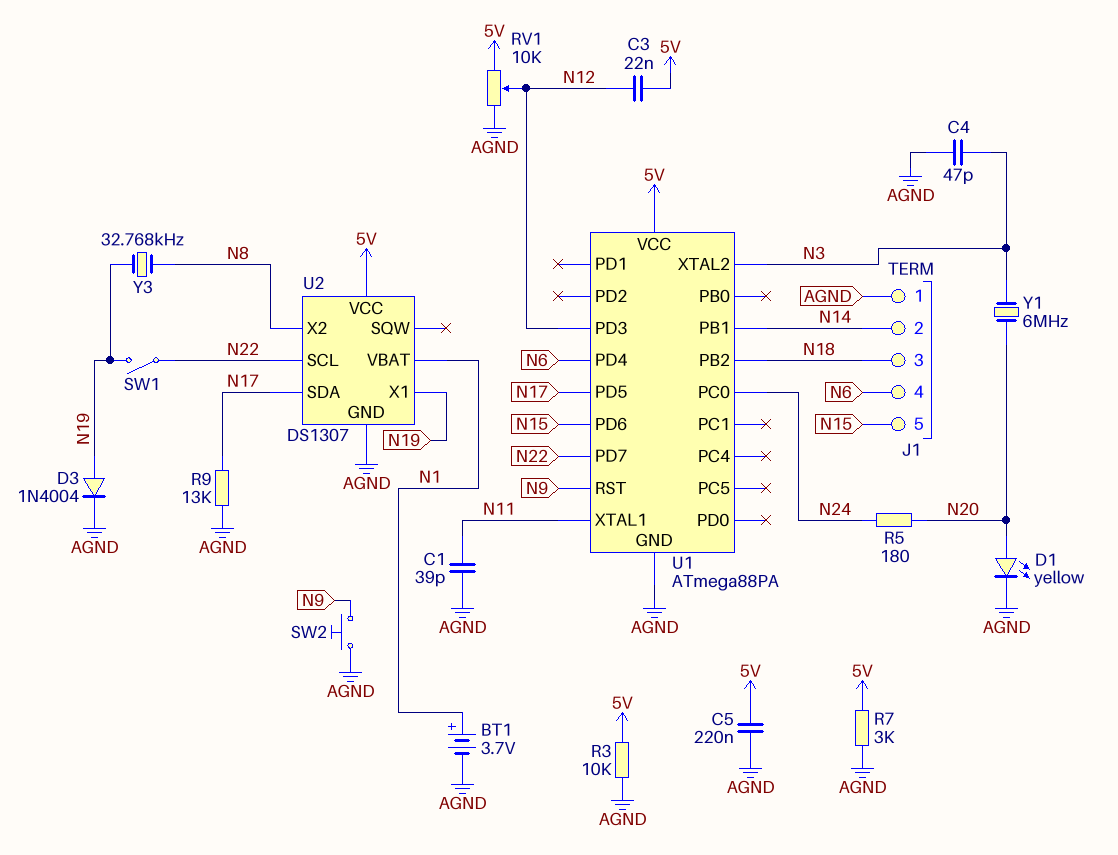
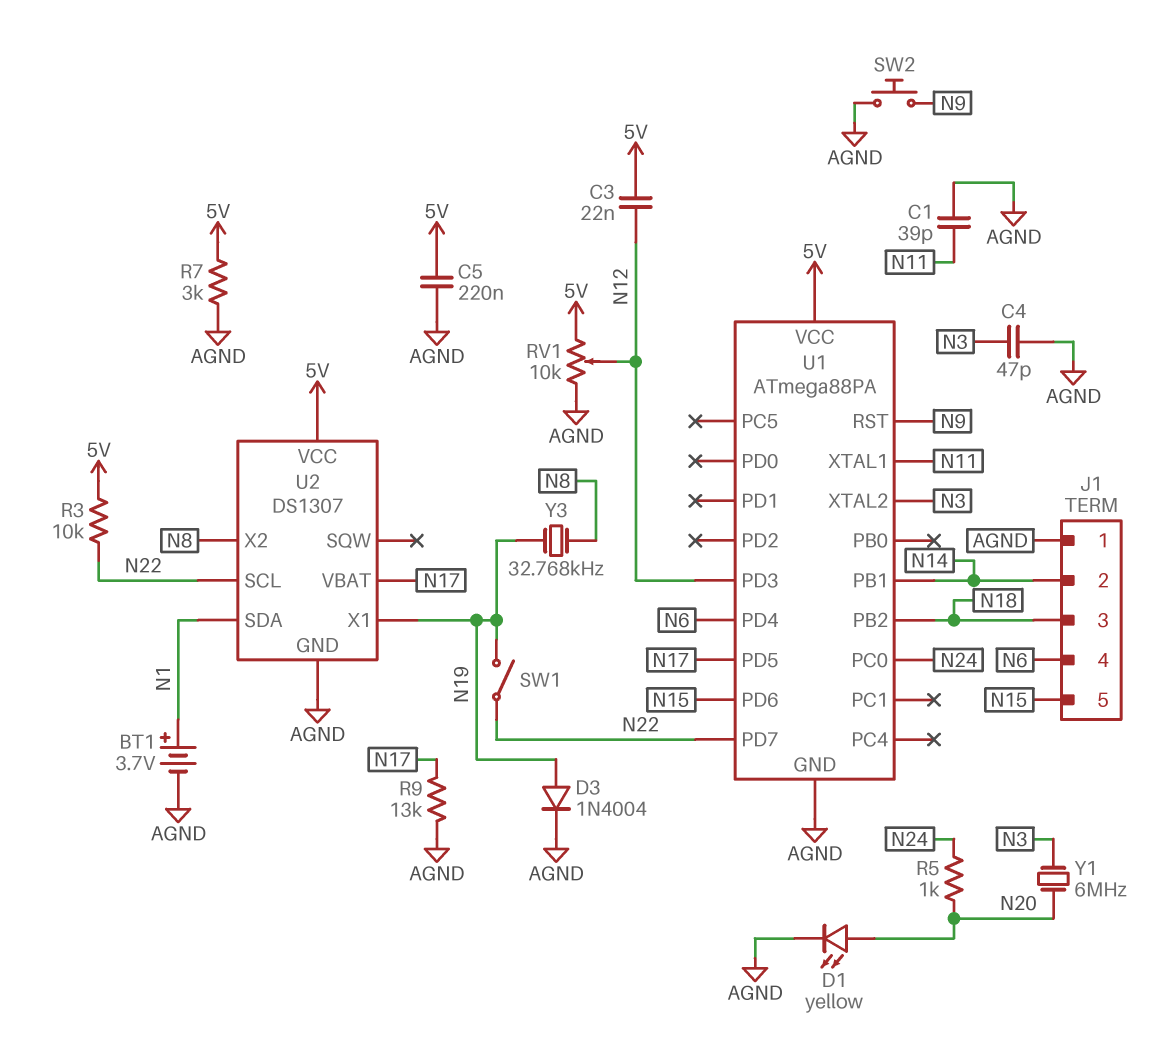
R3: 10k (5V, AGND) -> 10k (5V, N22)
R5: 180 (N20, N24) -> 1k (N20, N24)
U2 pin SDA: N17 -> N1
U2 pin VBAT: N1 -> N17

